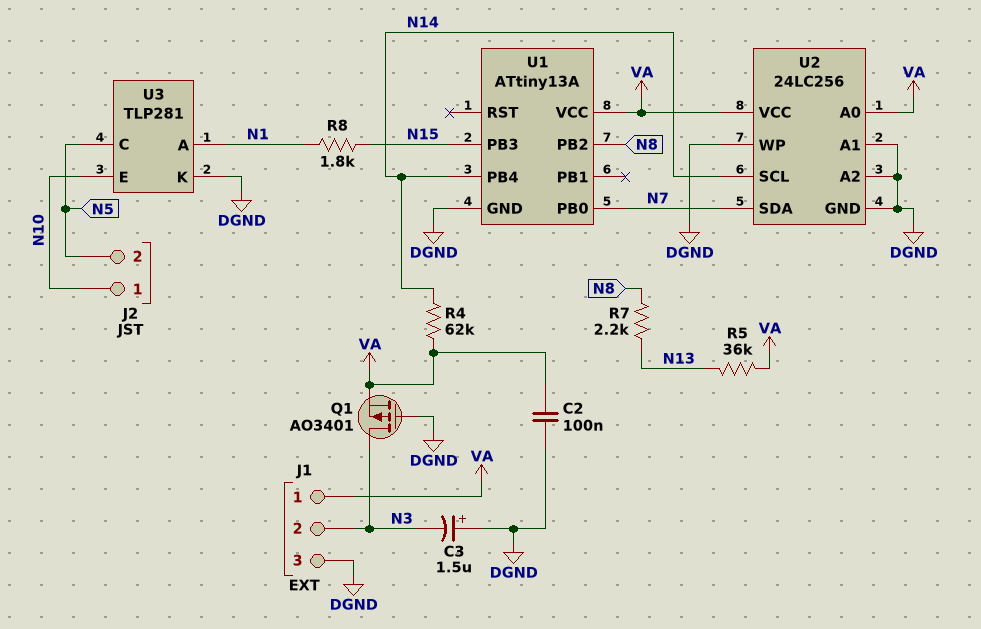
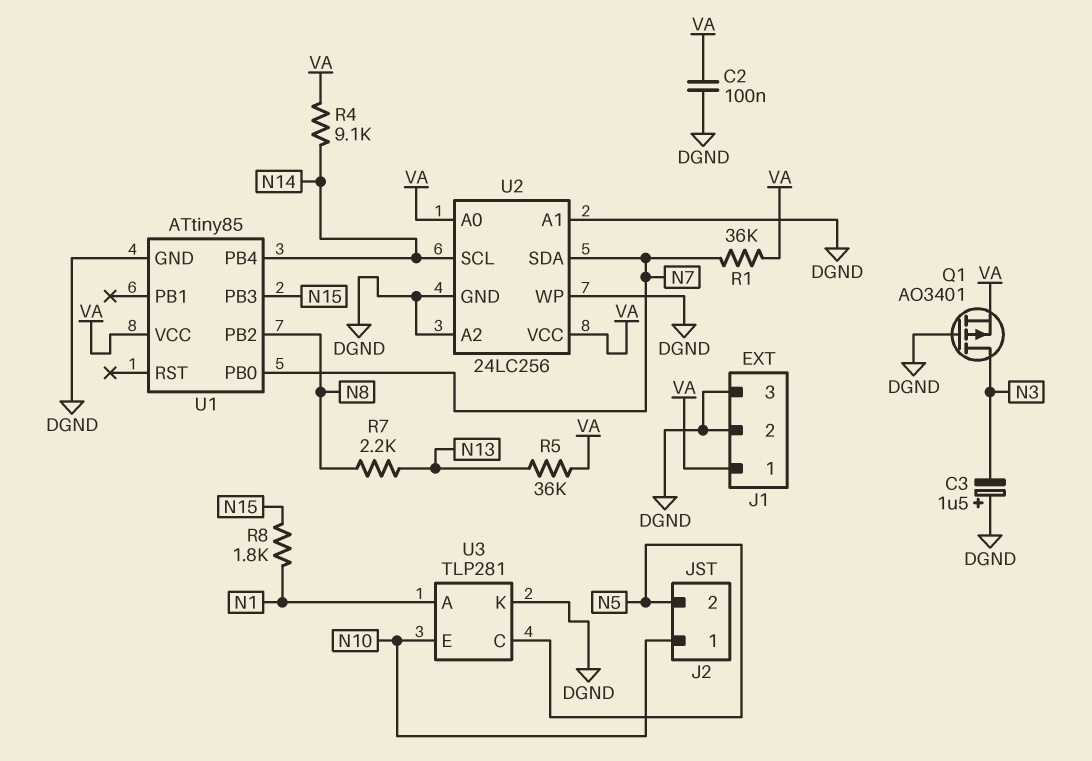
J1 pin 2: N3 -> DGND
R1: none -> 36k (N7, VA)
R4: 62k (N14, VA) -> 9.1k (N14, VA)
U1: ATtiny13A -> ATtiny85

